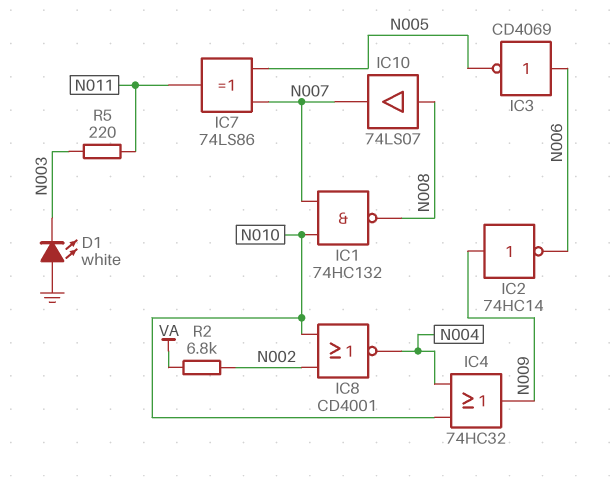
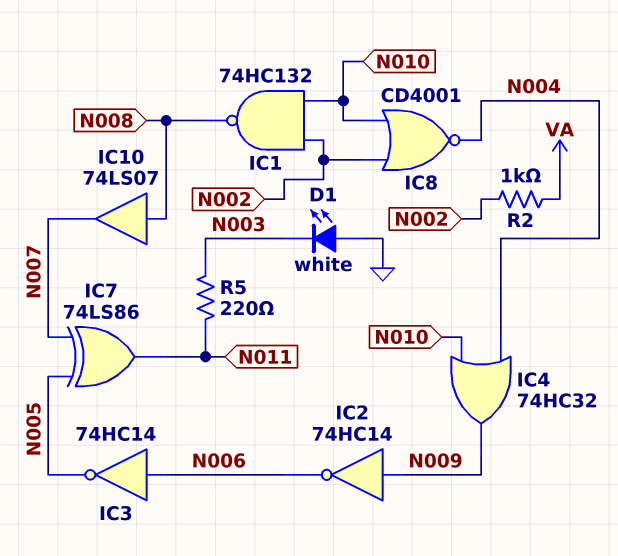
IC1: NAND 74HC132 (in N007, in N010, out N008) -> NAND 74HC132 (in N002, in N010, out N008)
IC3: NOT CD4069 (in N006, out N005) -> NOT 74HC14 (in N006, out N005)
R2: 6.8k (N002, VA) -> 1k (N002, VA)

